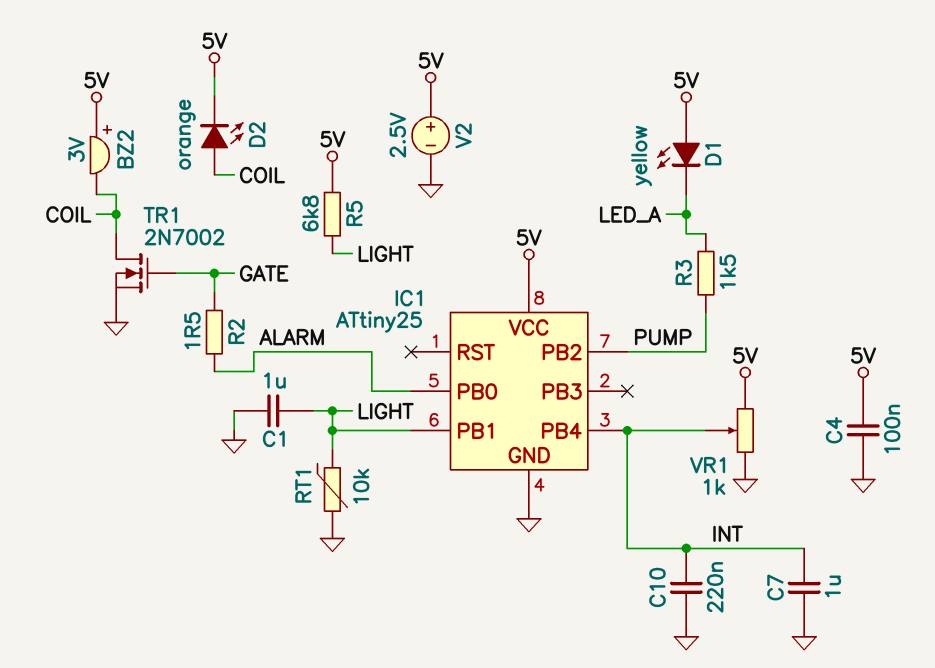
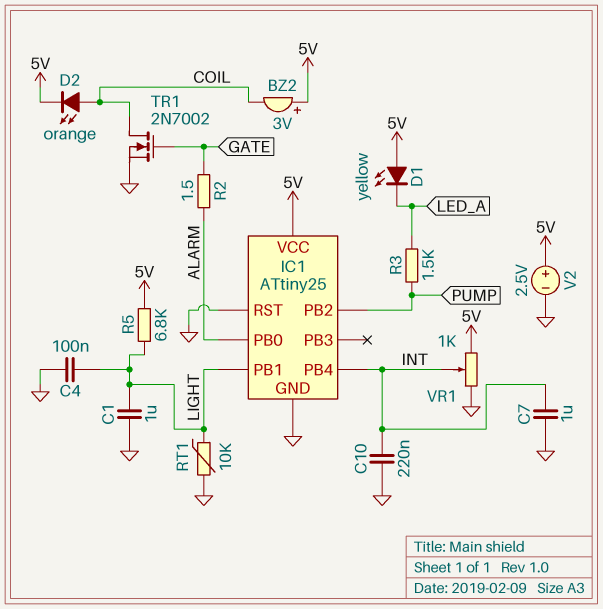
C4: 100nF (5V, GND) -> 100nF (GND, LIGHT)
IC1 pin RST: none -> GND

